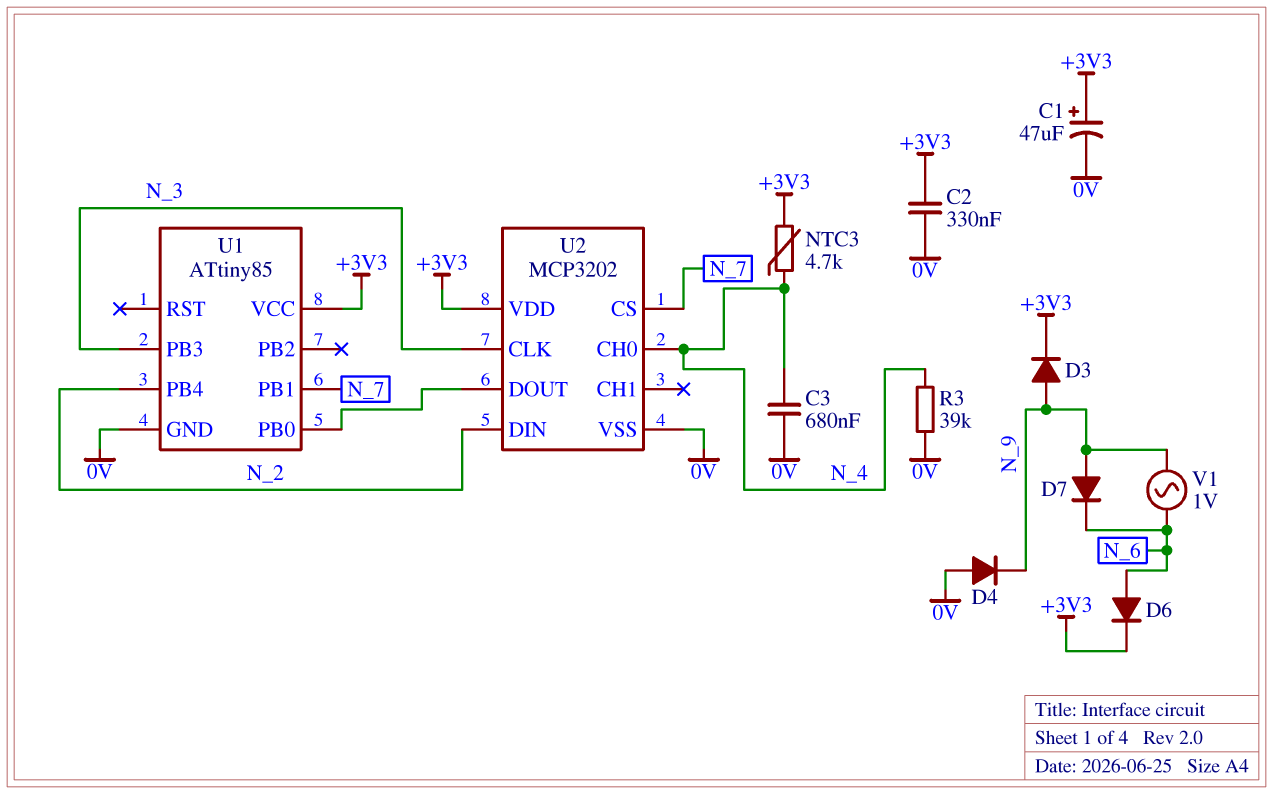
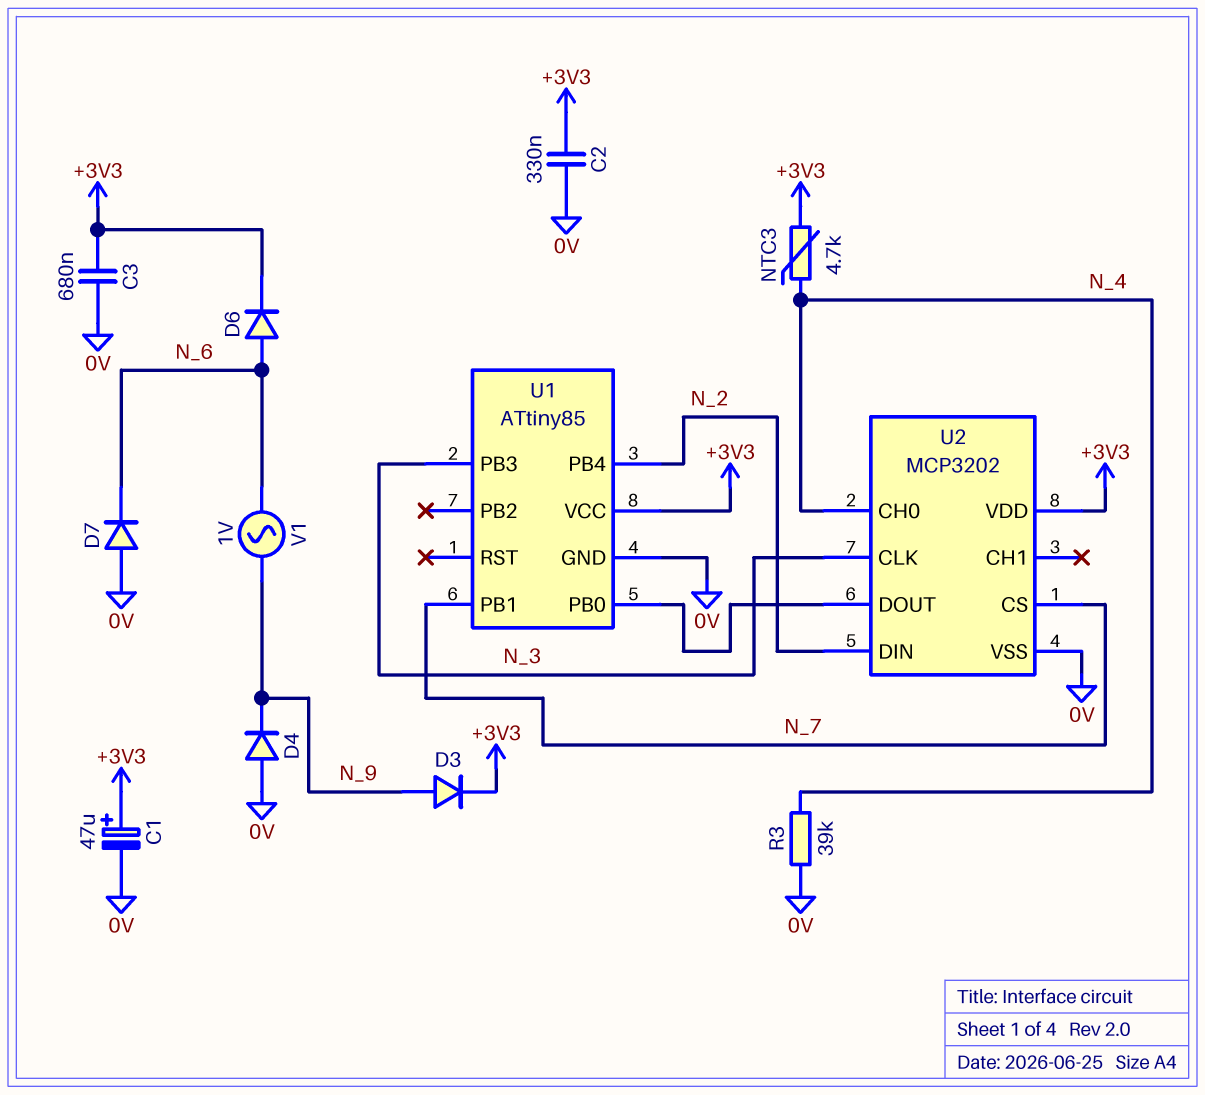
C3: 680nF (0V, N_4) -> 680nF (+3V3, 0V)
D7: diode (A N_9, K N_6) -> diode (A 0V, K N_6)

